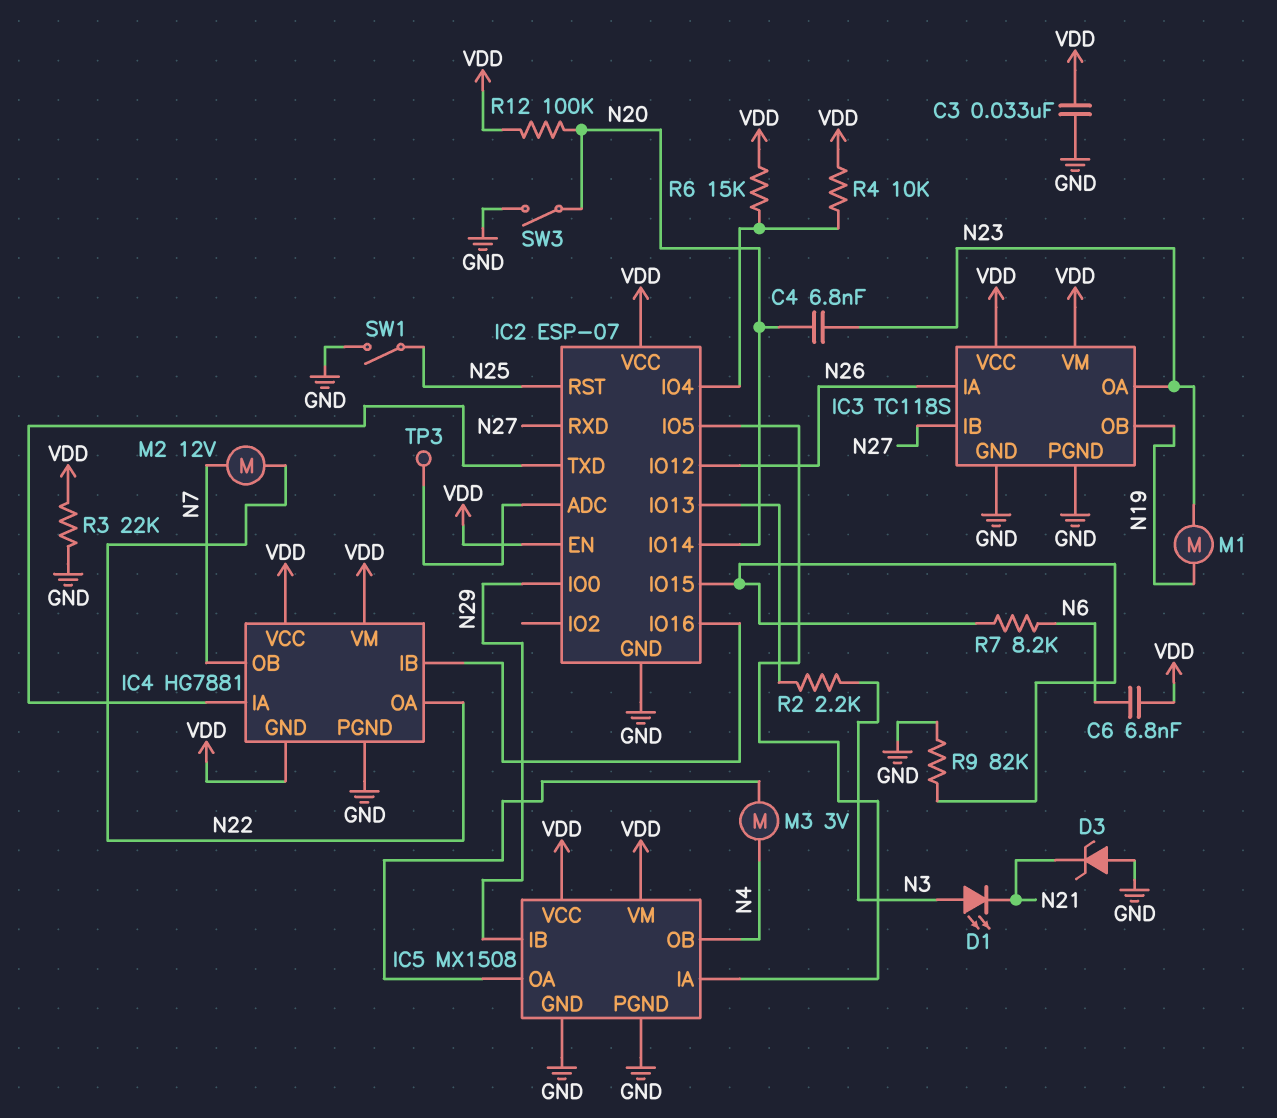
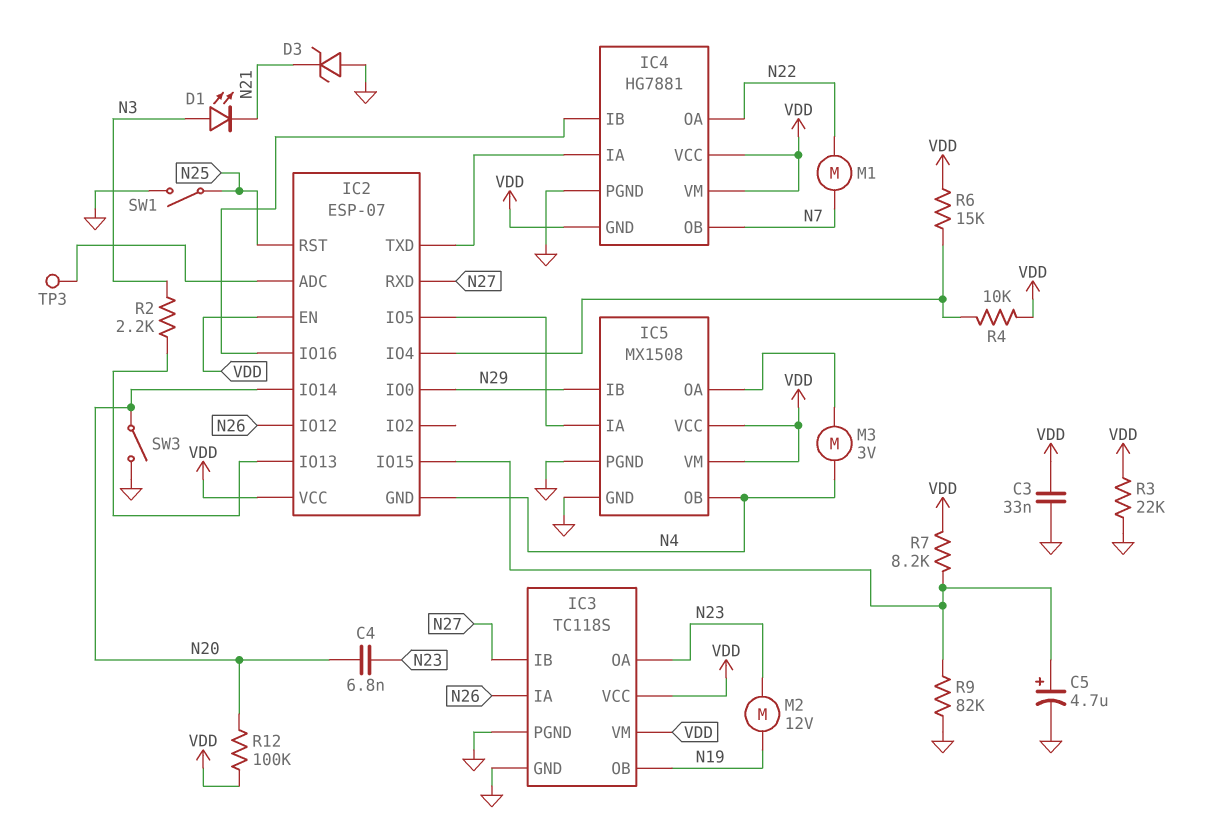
C5: none -> 4.7uF (plus IC2/IO15, minus GND)
C6: 6.8nF (N6, VDD) -> none
IC2 pin GND: GND -> N4
M1: motor (N19, N23) -> motor (N7, N22)
M2: motor 12V (N7, N22) -> motor 12V (N19, N23)
R7: 8.2k (IC2/IO15, N6) -> 8.2k (IC2/IO15, VDD)

